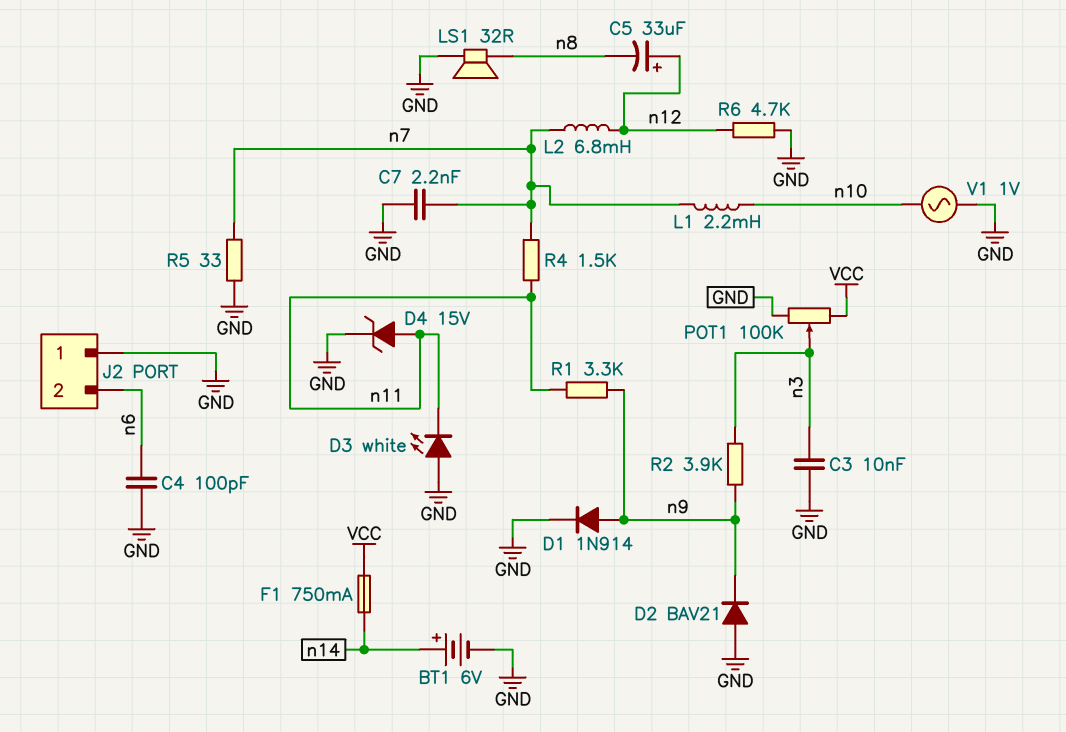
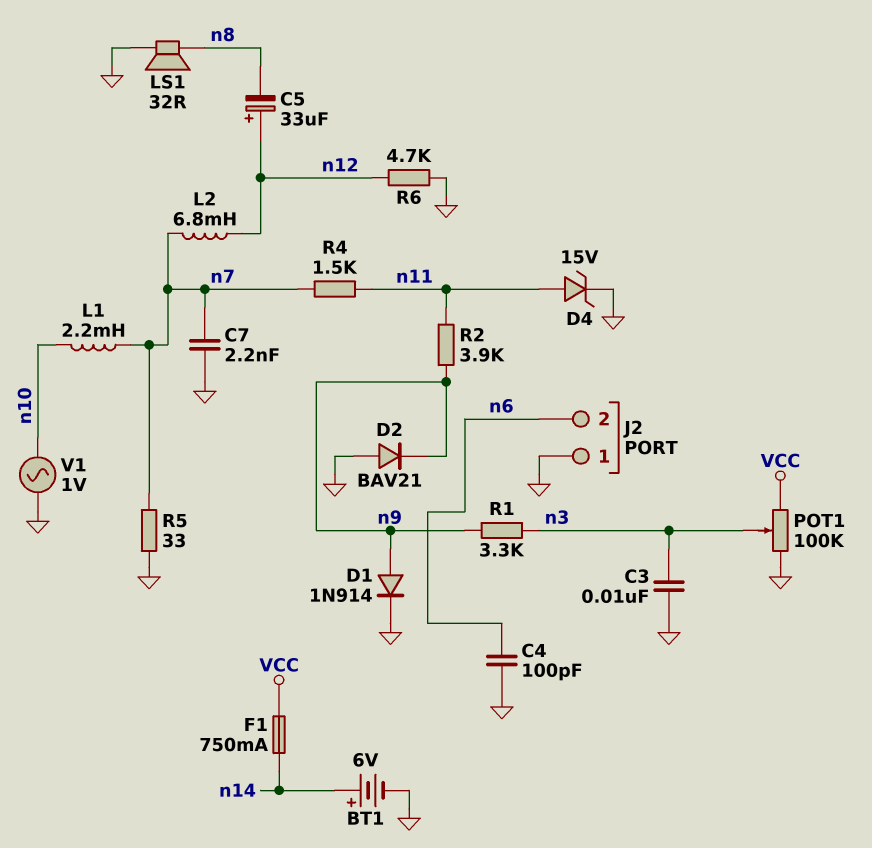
D3: LED white (A GND, K n11) -> none
R1: 3.3k (n9, n11) -> 3.3k (n3, n9)
R2: 3.9k (n3, n9) -> 3.9k (n9, n11)

